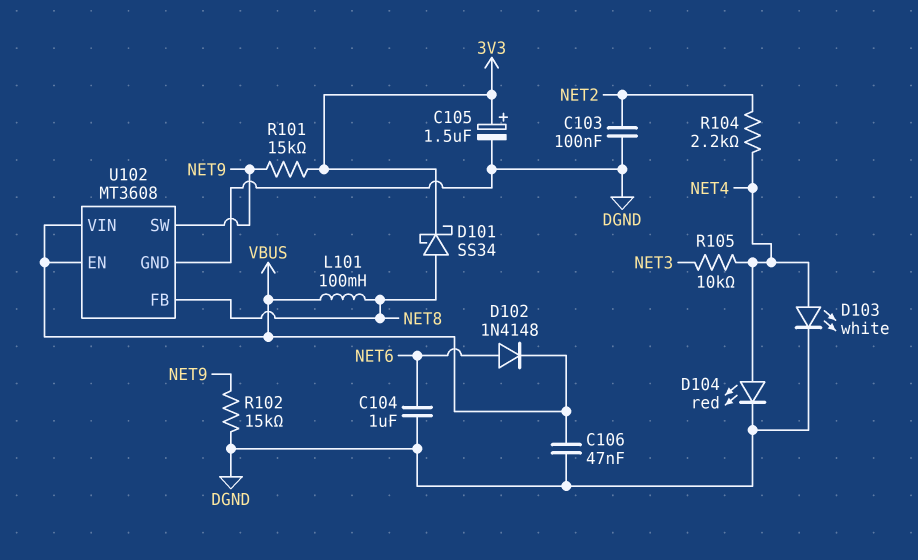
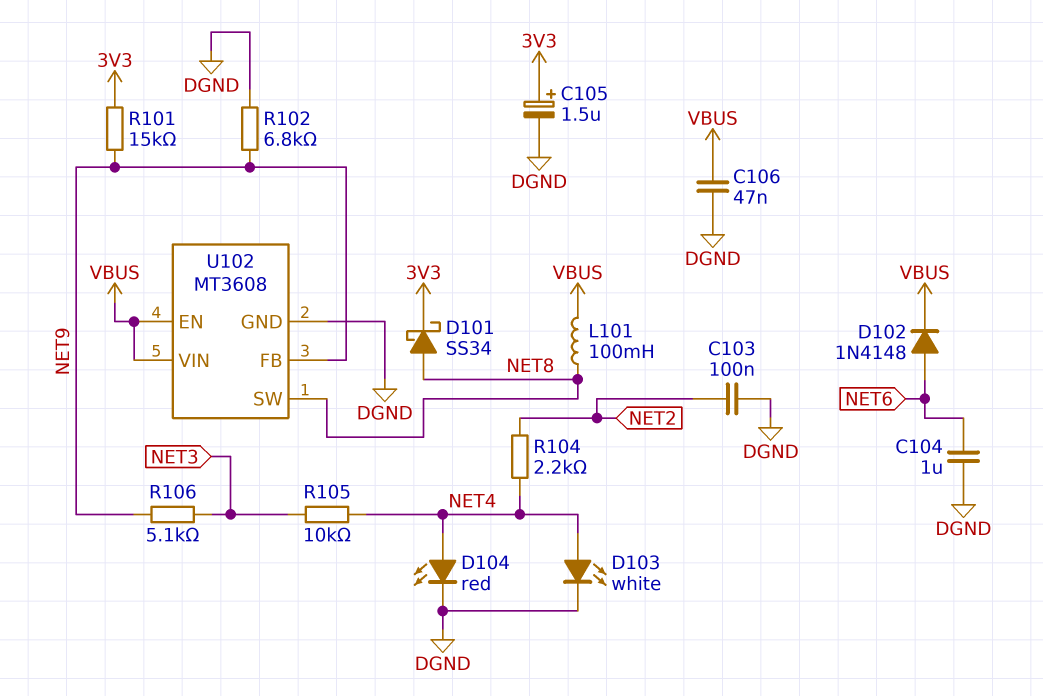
R102: 15k (DGND, NET9) -> 6.8k (DGND, NET9)
R106: none -> 5.1k (NET3, NET9)
U102 pin FB: NET8 -> NET9
U102 pin SW: NET9 -> NET8

